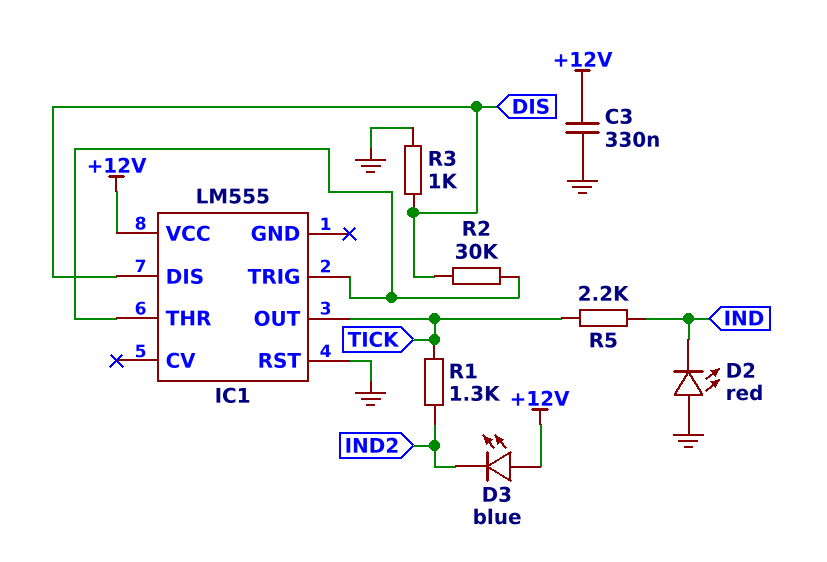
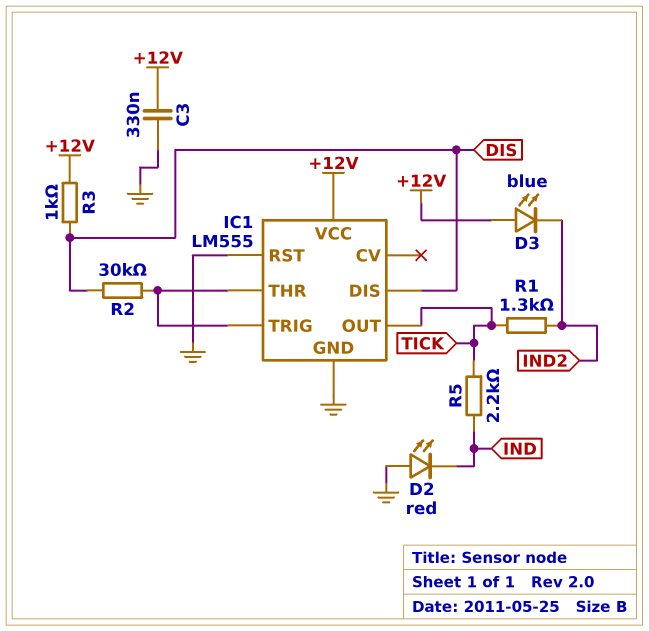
IC1 pin GND: none -> GND
R3: 1k (DIS, GND) -> 1k (+12V, DIS)

